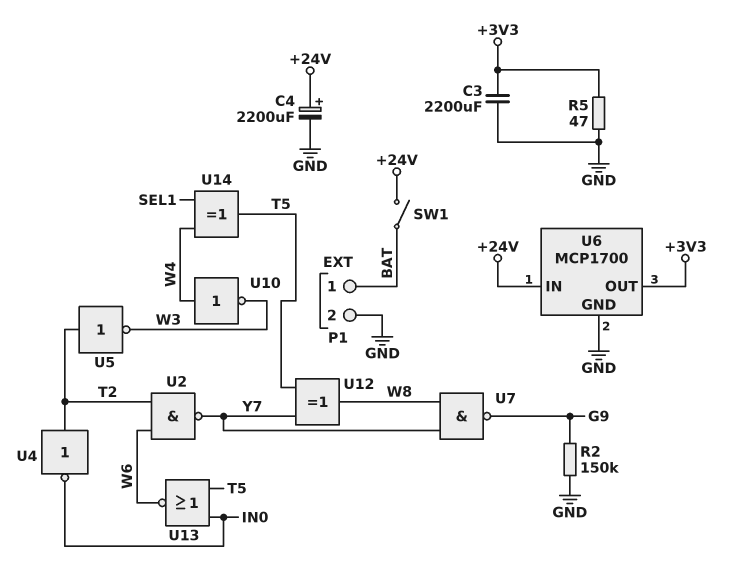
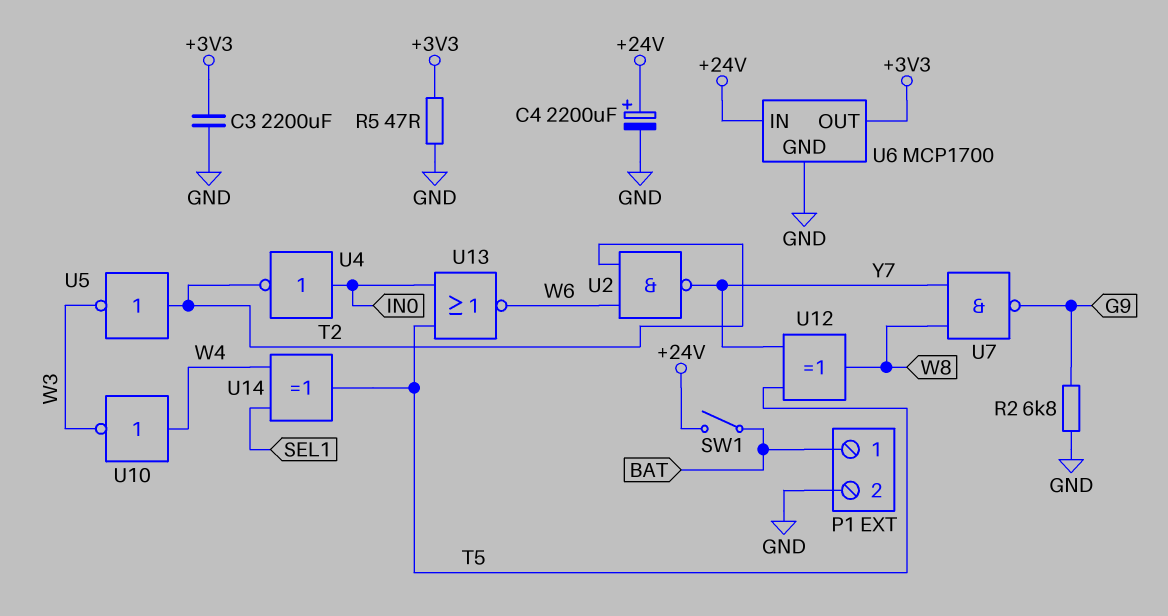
R2: 150k (G9, GND) -> 6.8k (G9, GND)
U4: NOT (in T2, out IN0) -> NOT (in IN0, out T2)

